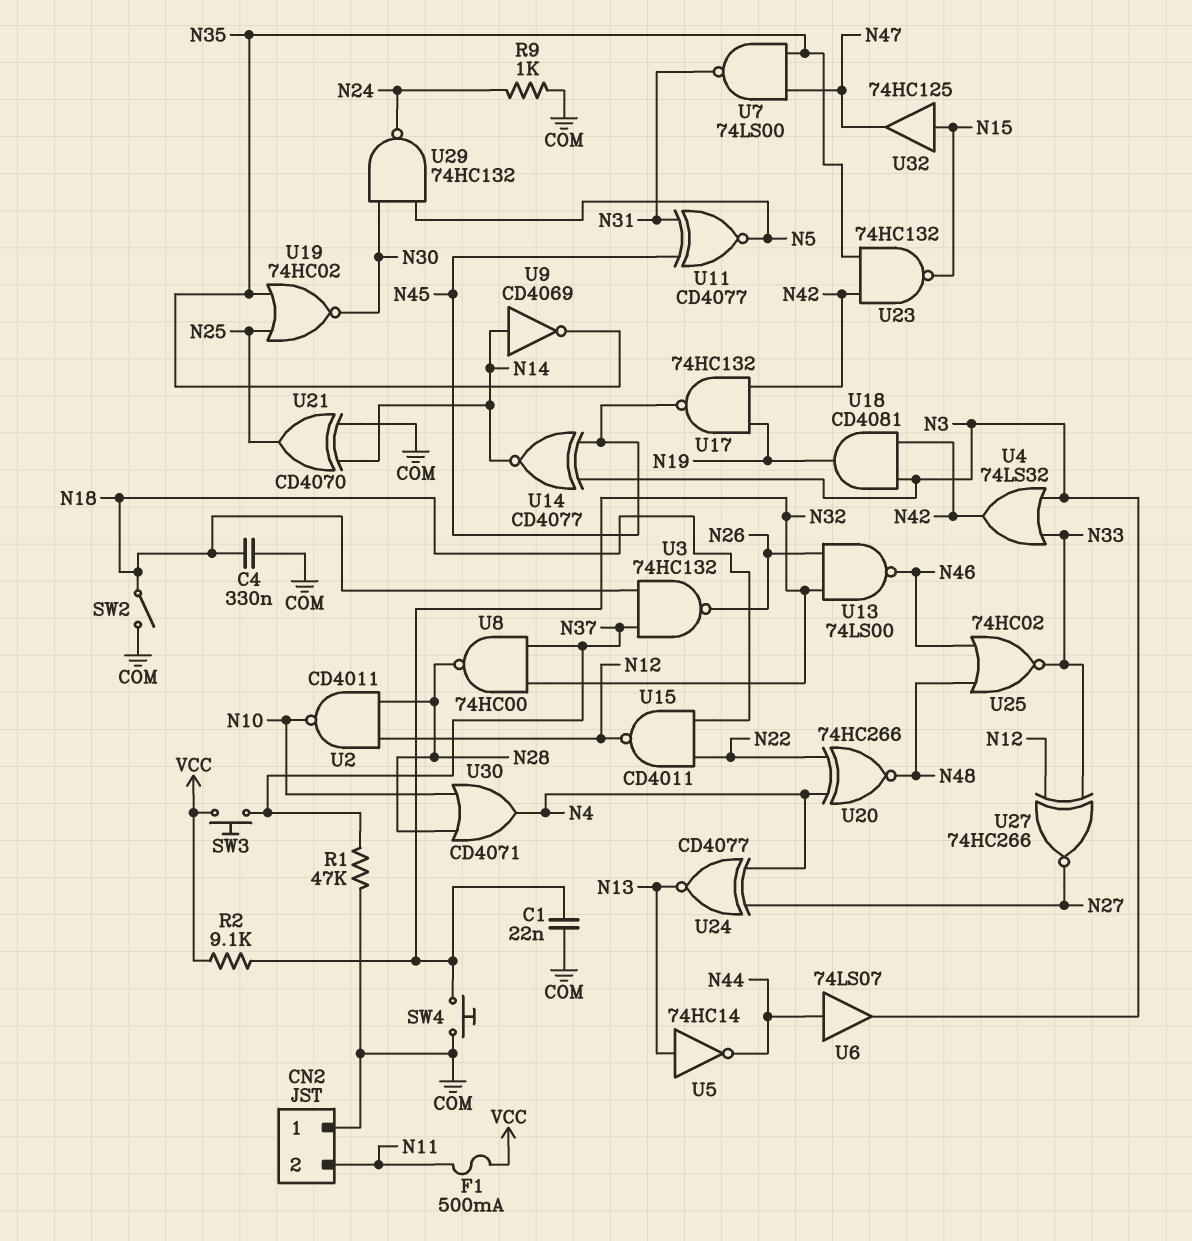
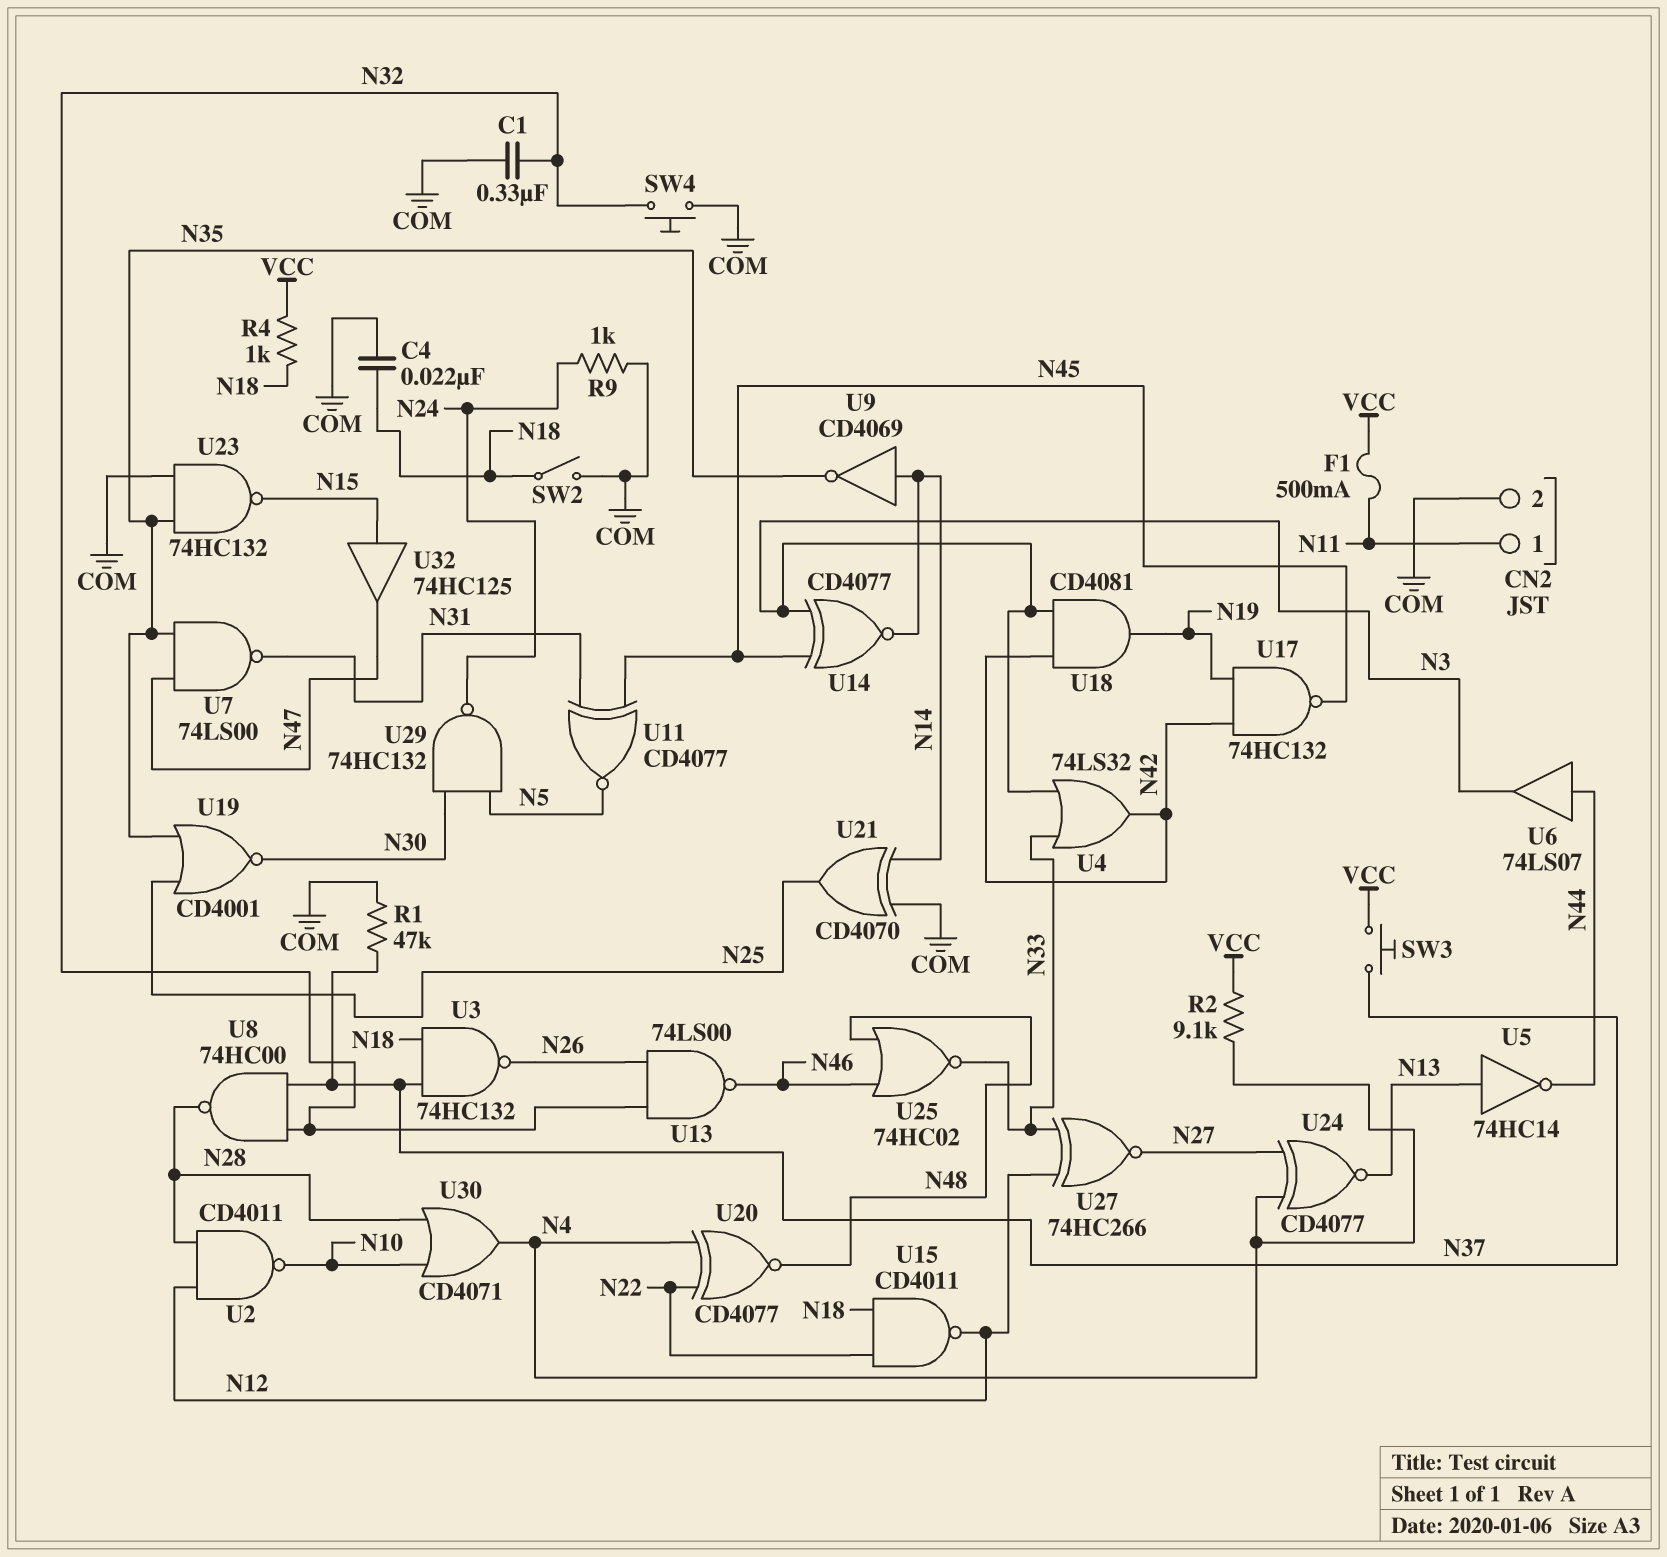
C1: 22nF (COM, N32) -> 330nF (COM, N32)
C4: 330nF (COM, N18) -> 22nF (COM, N18)
CN2 pin 1: COM -> N11
CN2 pin 2: N11 -> COM
R2: 9.1k (N32, VCC) -> 9.1k (N4, VCC)
R4: none -> 1k (N18, VCC)
U19: NOR 74HC02 (in N25, in N35, out N30) -> NOR CD4001 (in N25, in N35, out N30)
U20: XNOR 74HC266 (in N4, in N22, out N48) -> XNOR CD4077 (in N4, in N22, out N48)
U23: NAND 74HC132 (in N35, in N42, out N15) -> NAND 74HC132 (in COM, in N35, out N15)

